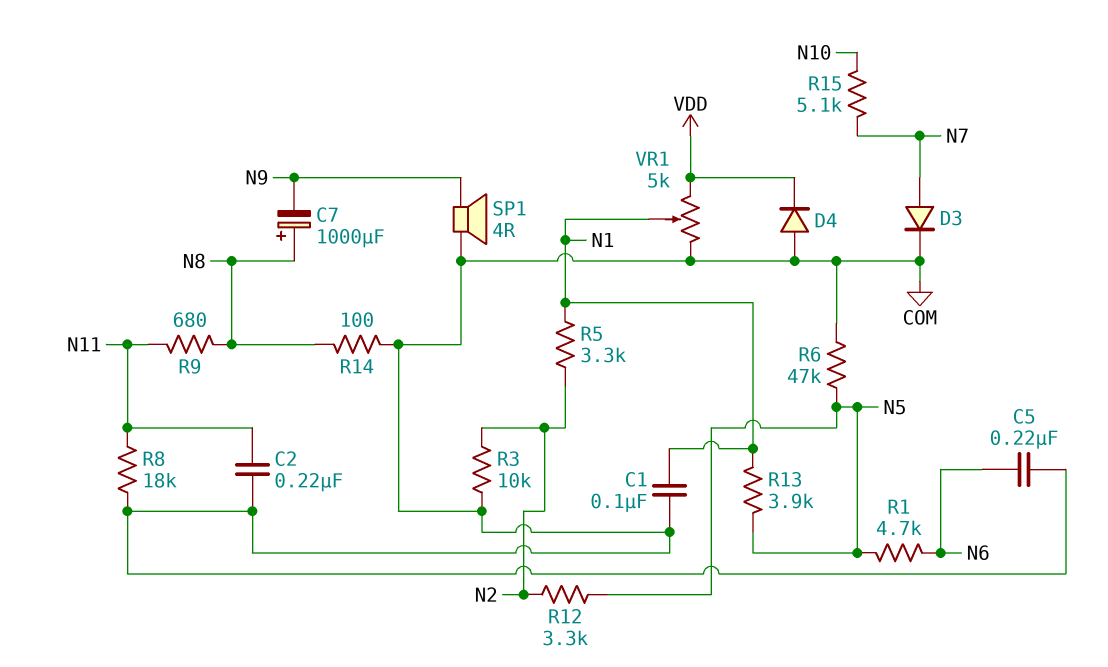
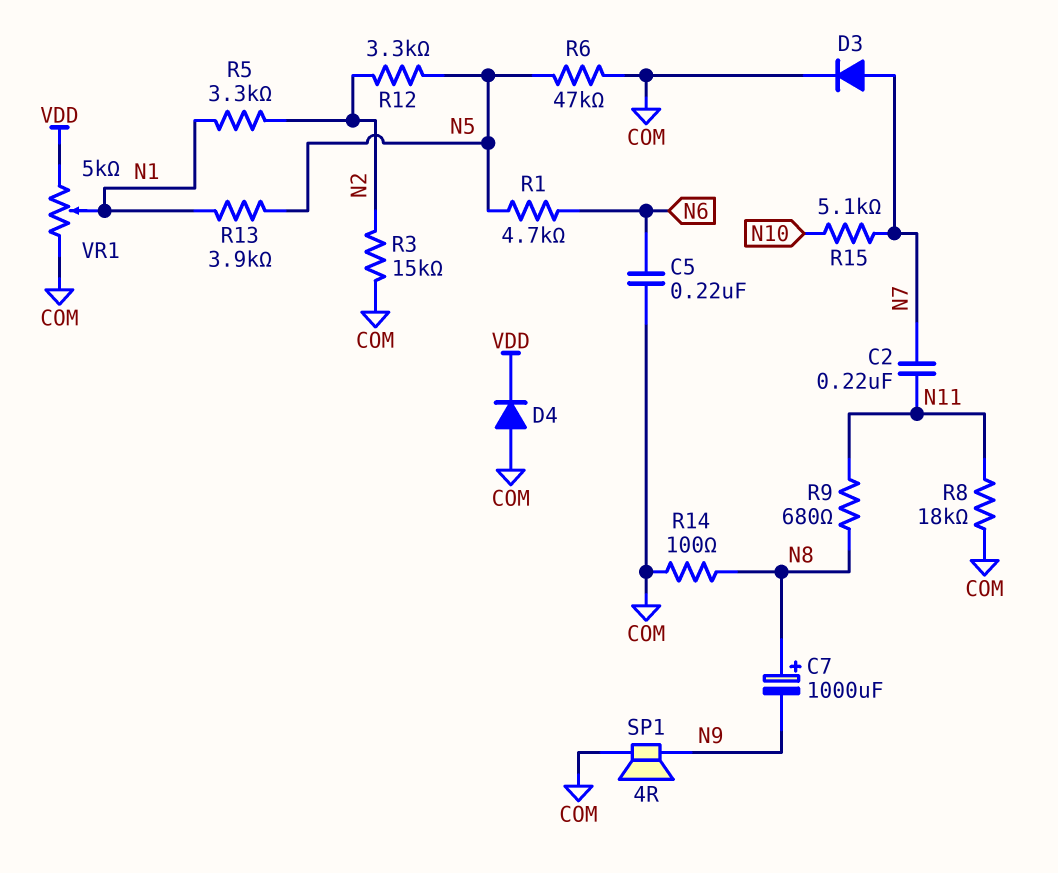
C1: 100nF (COM, N1) -> none
C2: 220nF (COM, N11) -> 220nF (N7, N11)
R3: 10k (COM, N2) -> 15k (COM, N2)

